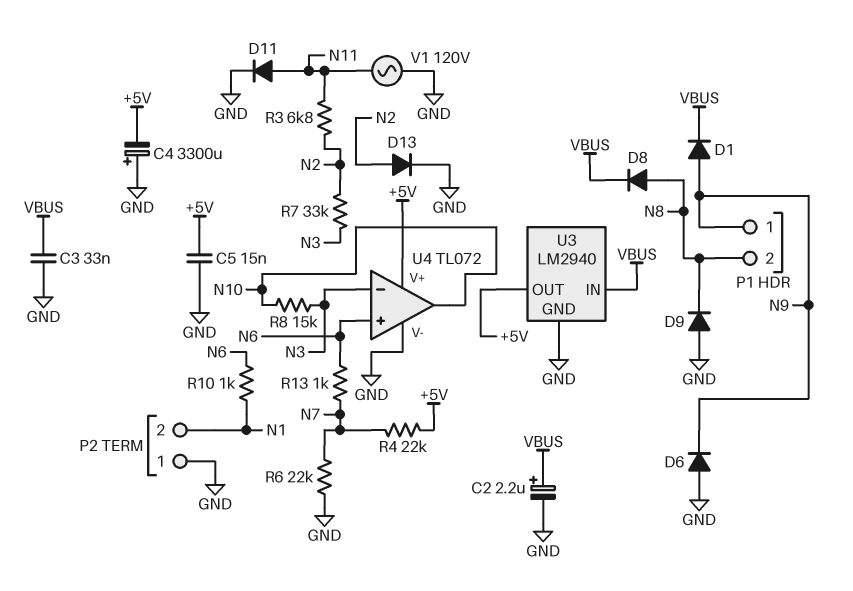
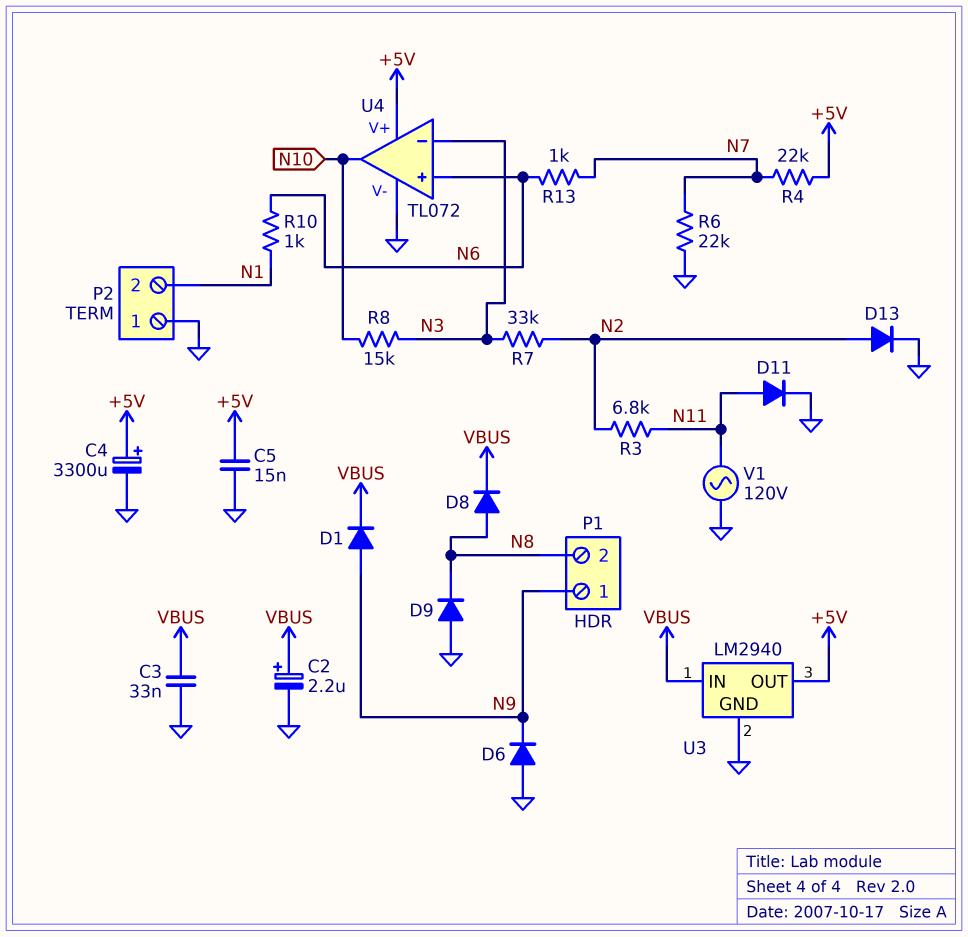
C4: 3300uF (plus GND, minus +5V) -> 3300uF (plus +5V, minus GND)

